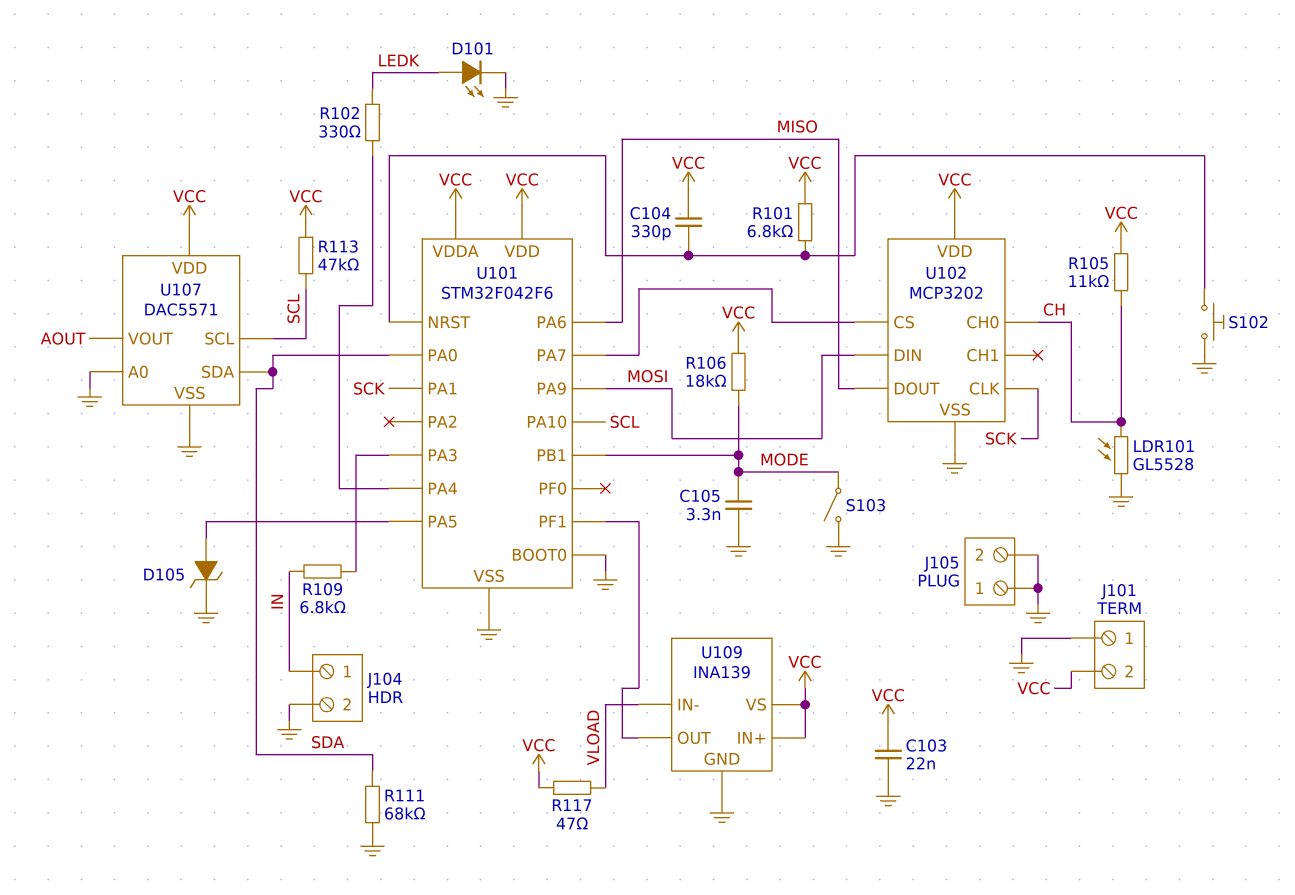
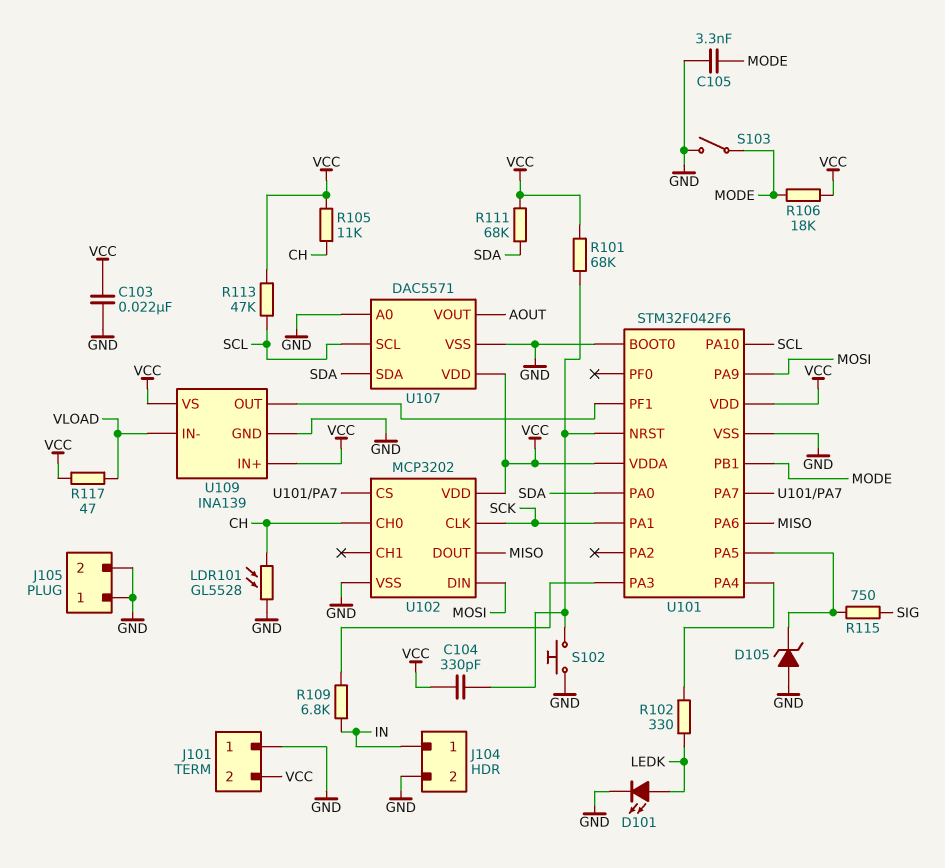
D105: zener (A U101/PA5, K GND) -> zener (A GND, K U101/PA5)
R101: 6.8k (U101/NRST, VCC) -> 68k (U101/NRST, VCC)
R111: 68k (GND, SDA) -> 68k (SDA, VCC)
R115: none -> 750 (SIG, U101/PA5)

